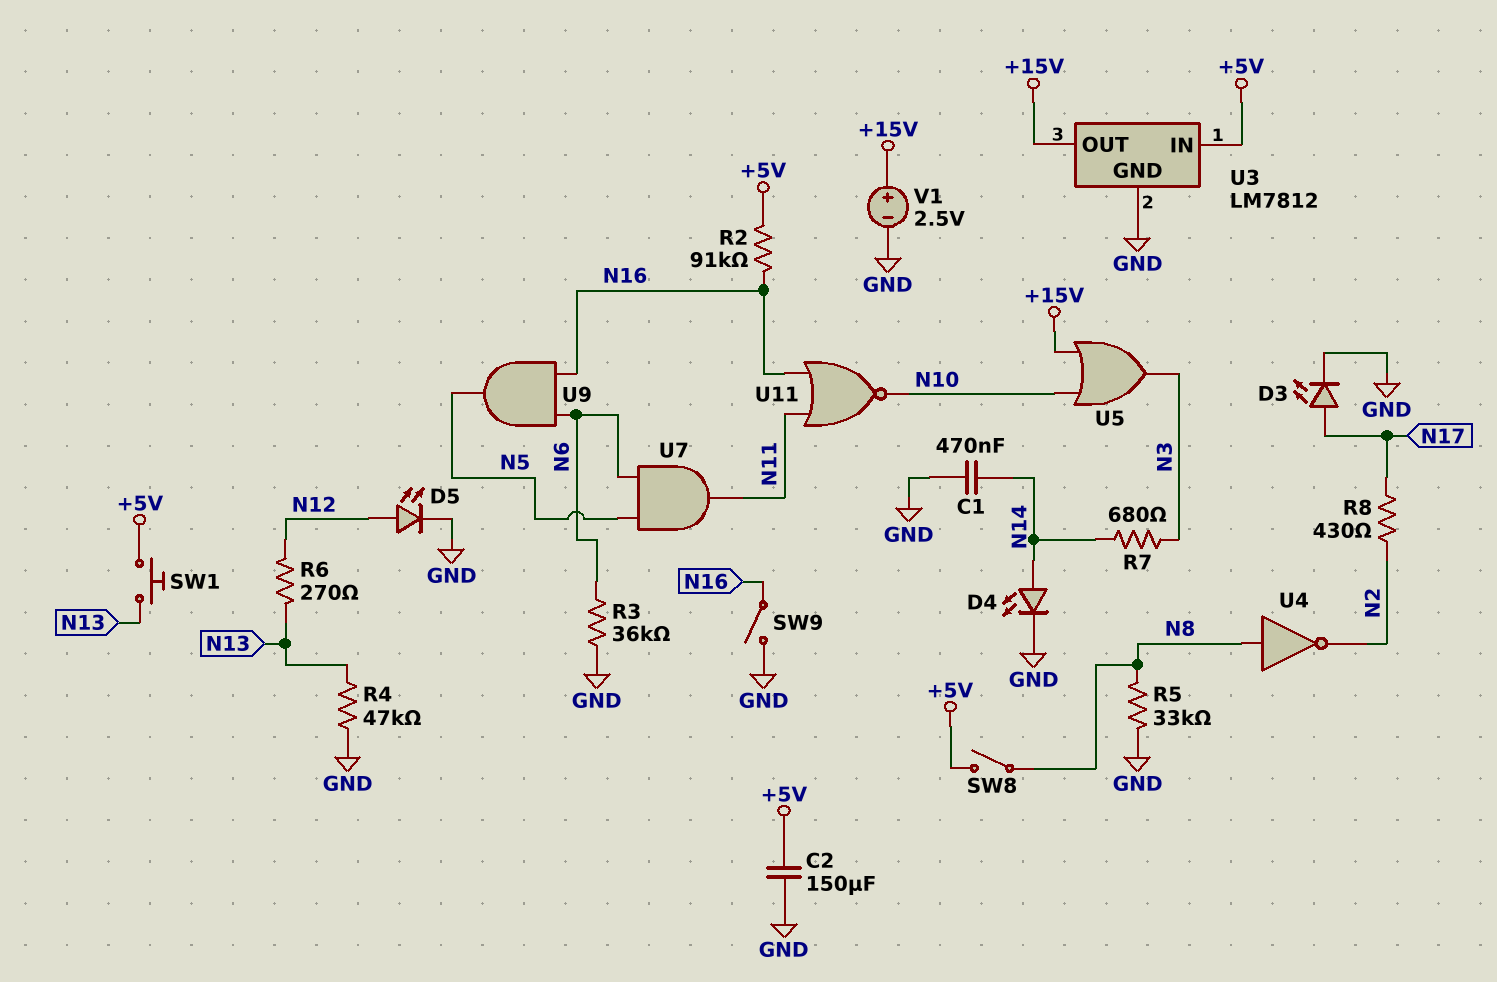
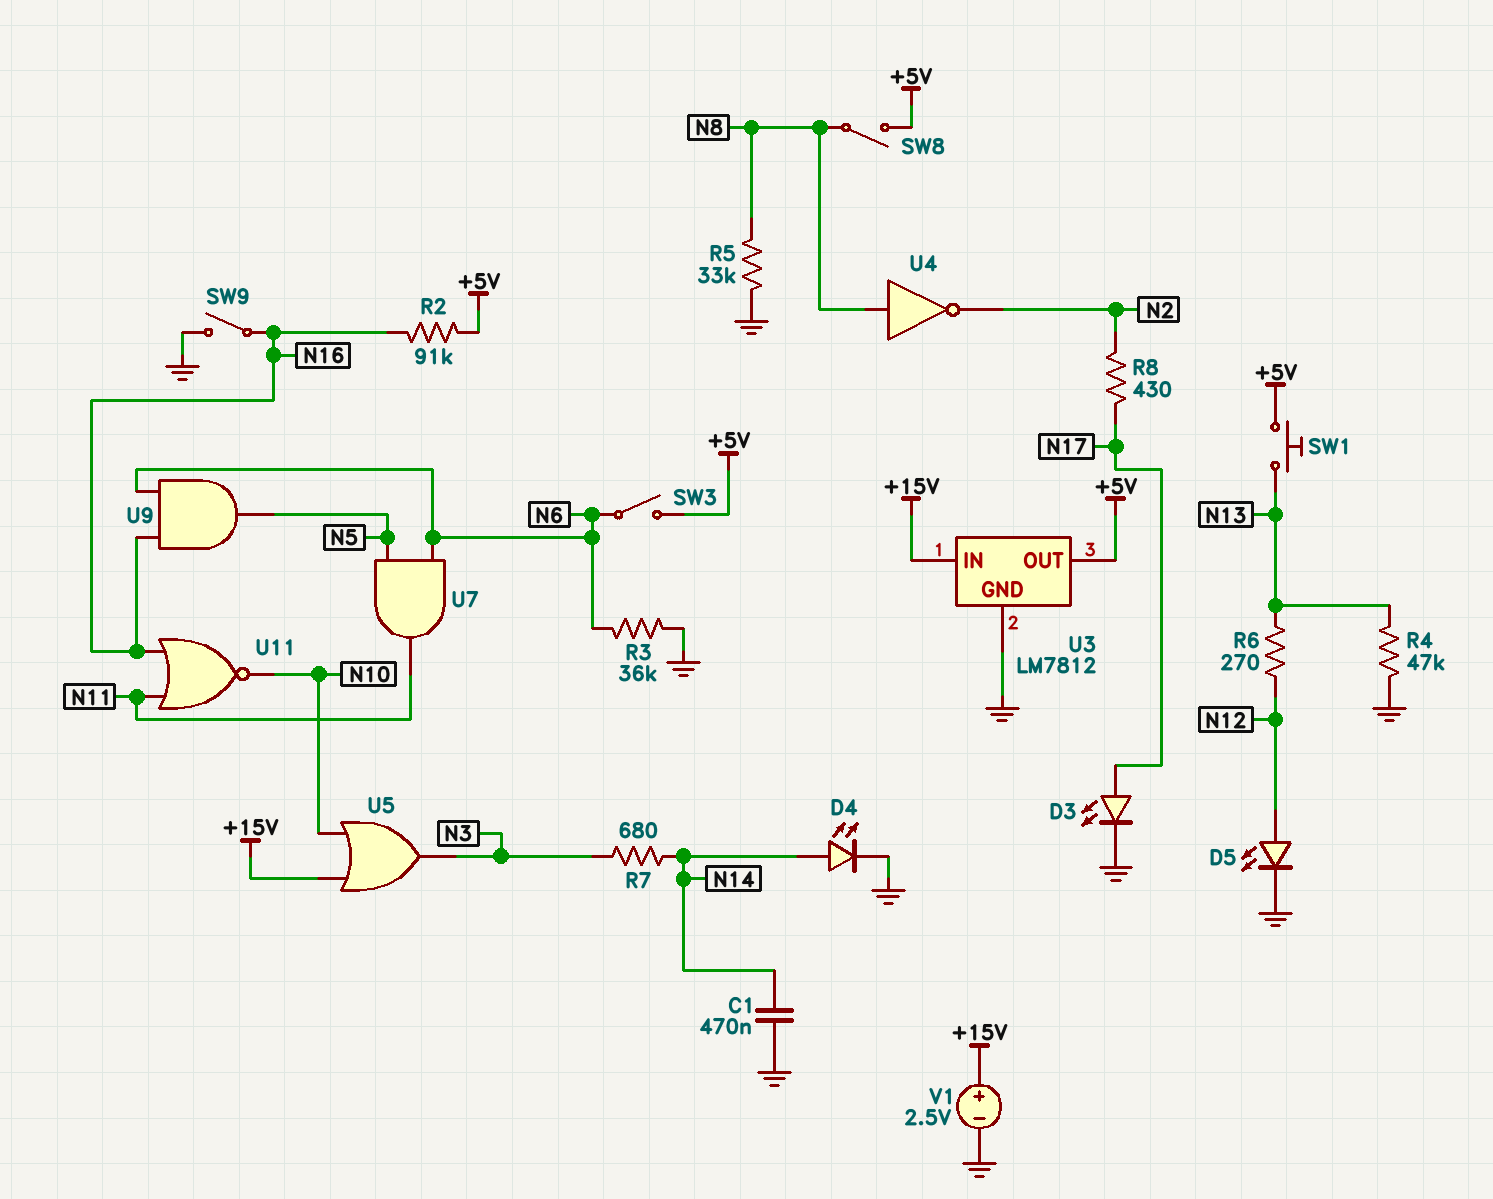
C2: 150uF (+5V, GND) -> none
SW3: none -> switch (+5V, N6)
U3 pin IN: +5V -> +15V
U3 pin OUT: +15V -> +5V

